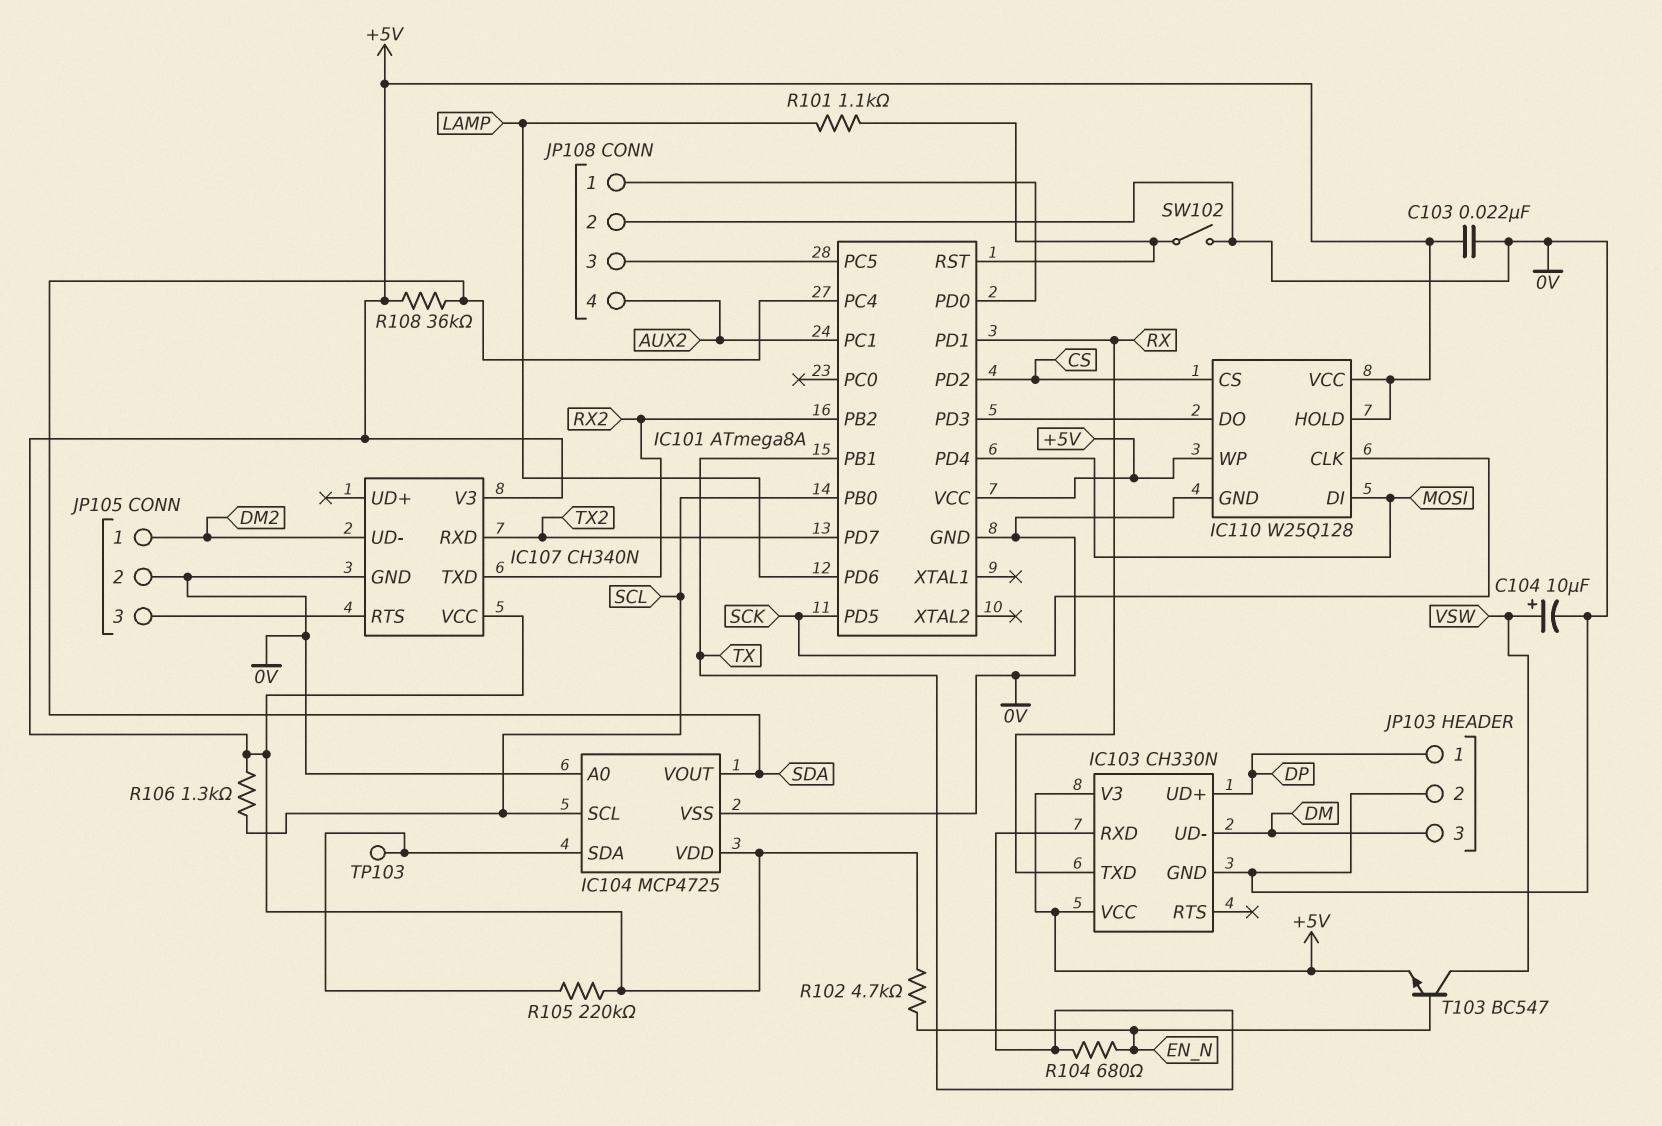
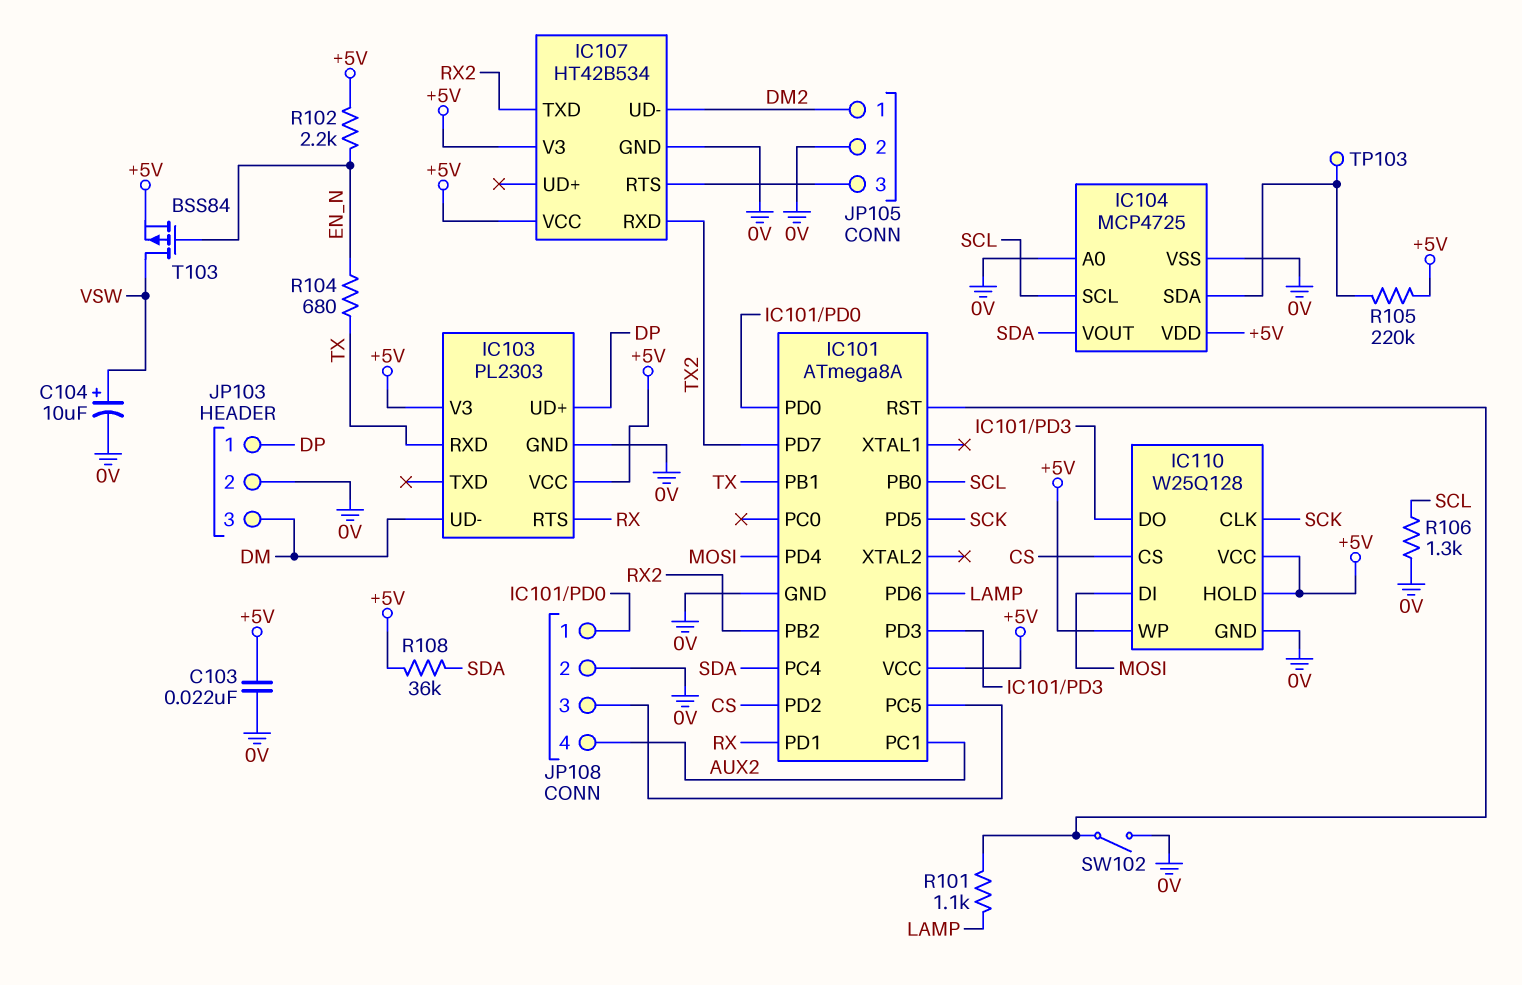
IC103: CH330N -> PL2303
IC103 pin RTS: none -> RX
IC103 pin TXD: RX -> none
IC107: CH340N -> HT42B534
R102: 4.7k (+5V, EN_N) -> 2.2k (+5V, EN_N)
R106: 1.3k (+5V, SCL) -> 1.3k (0V, SCL)
T103: NPN BC547 (B EN_N, C VSW, E +5V) -> PMOS BSS84 (G EN_N, D VSW, S +5V)

